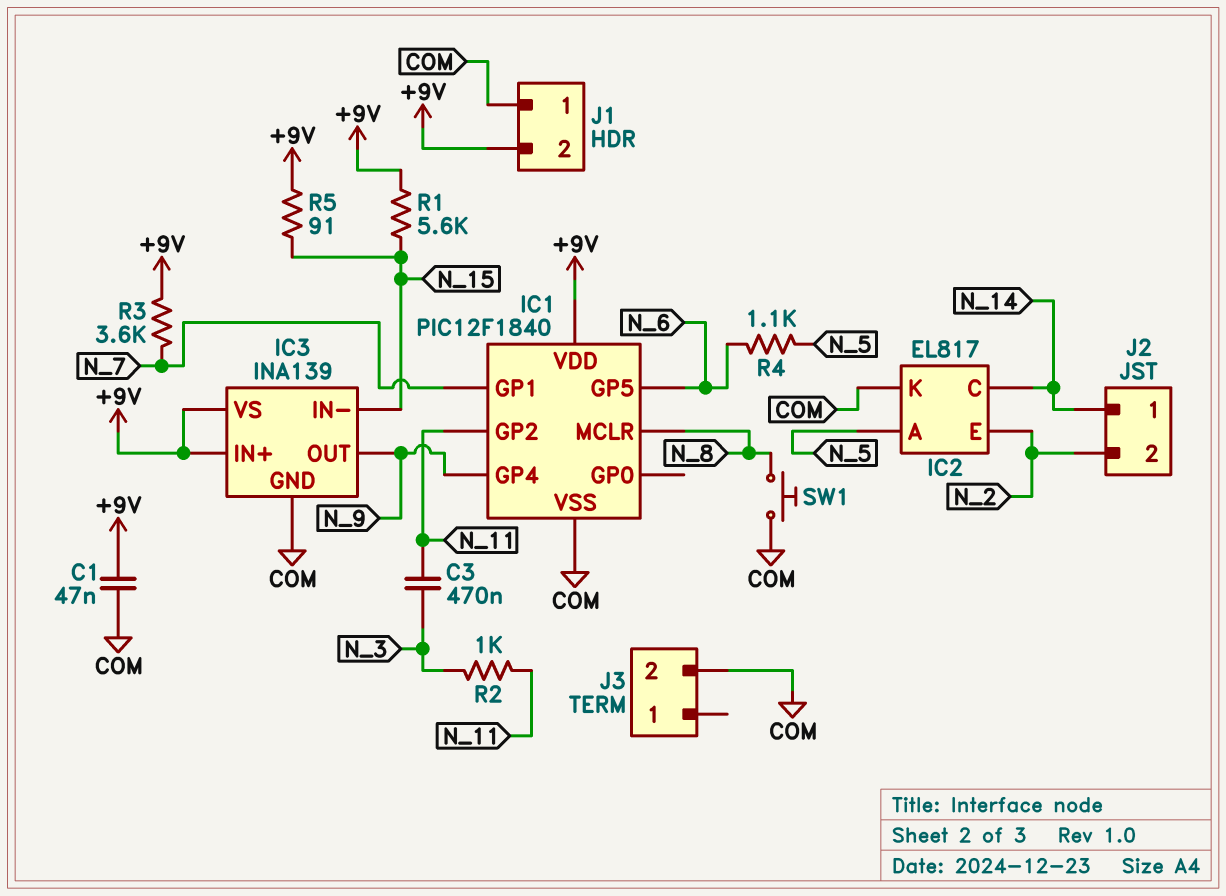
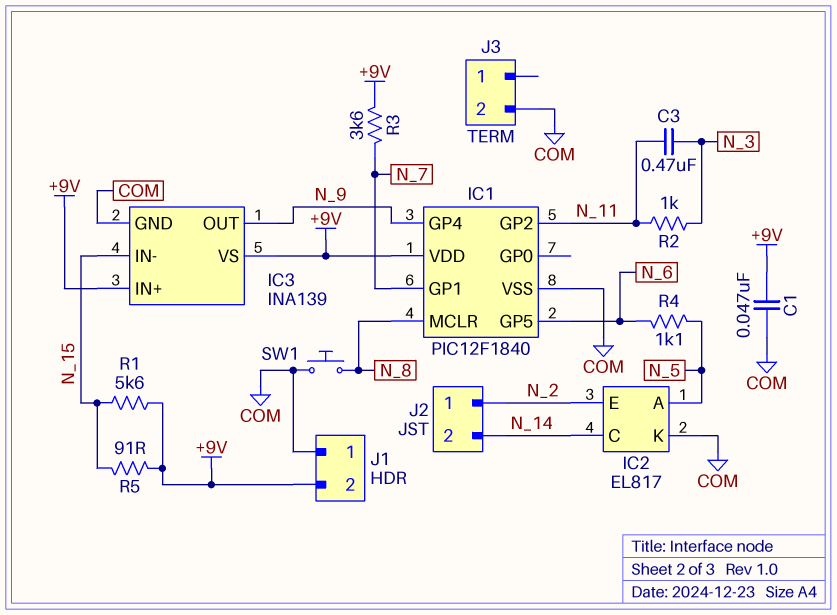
J2 pin 1: N_14 -> N_2
J2 pin 2: N_2 -> N_14

